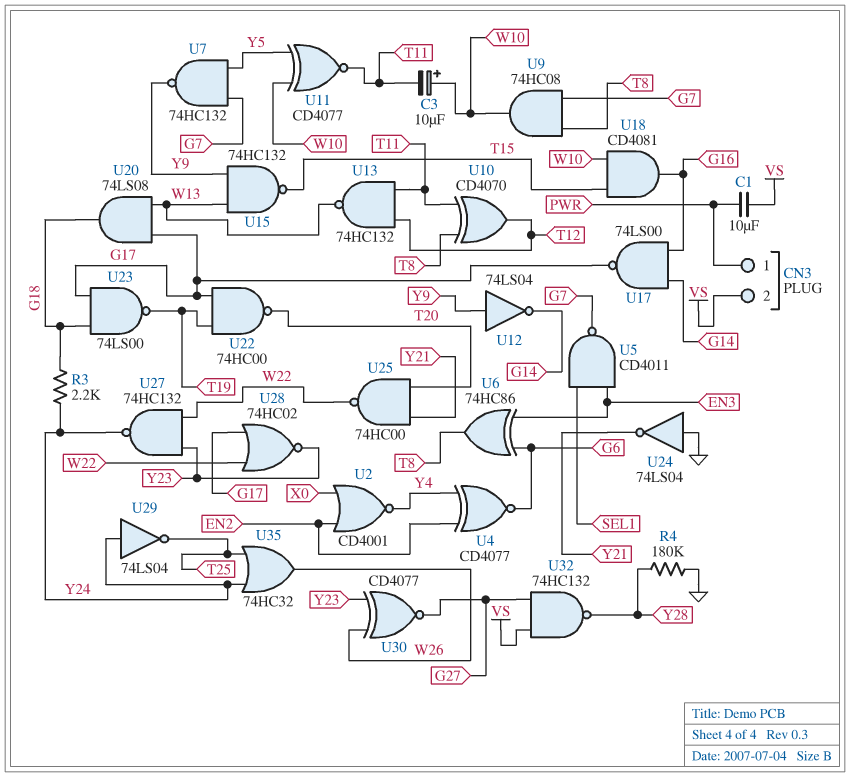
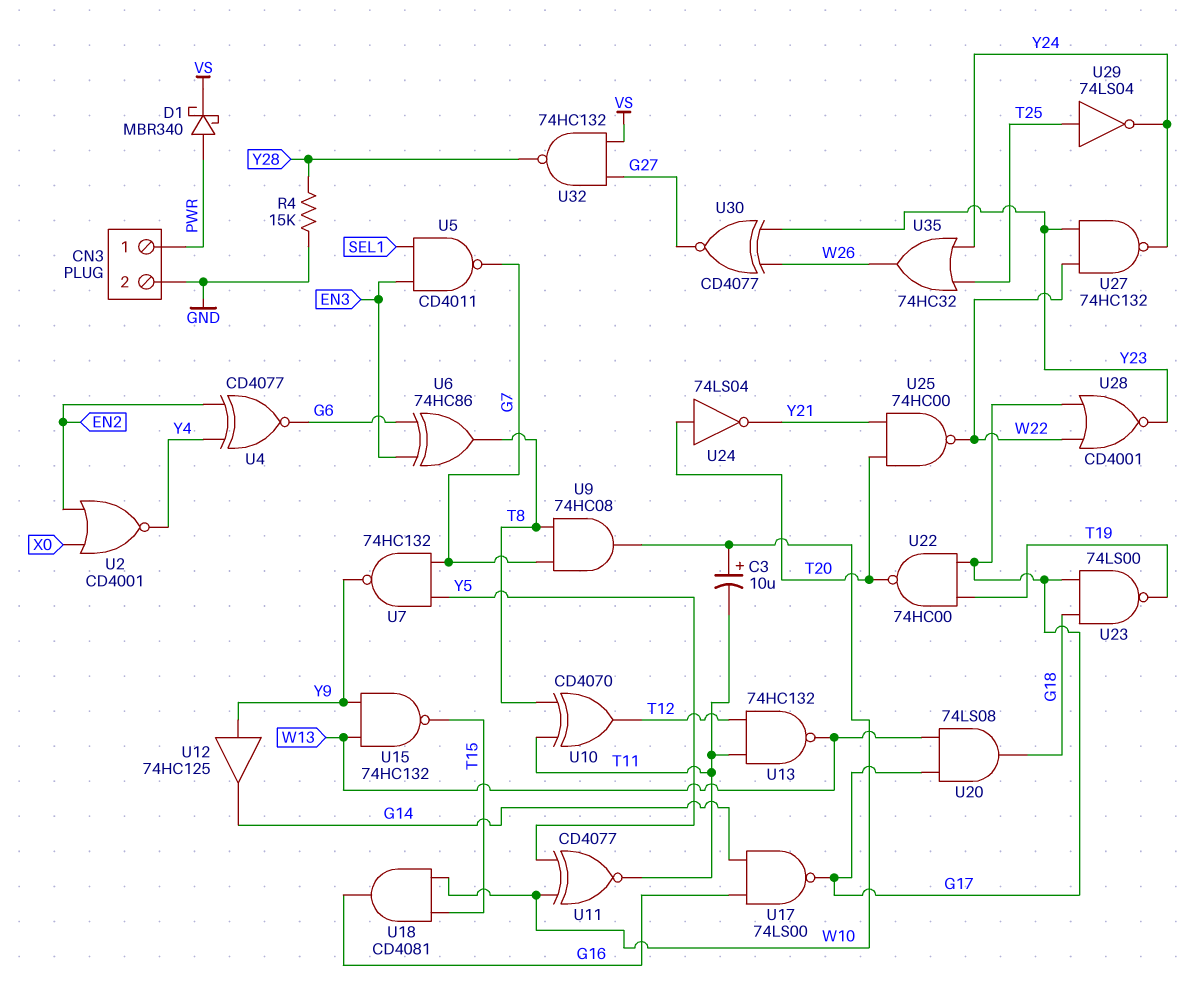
C1: 10uF (PWR, VS) -> none
CN3 pin 2: VS -> GND
D1: none -> schottky MBR340 (A PWR, K VS)
R3: 2.2k (G18, Y24) -> none
R4: 180k (GND, Y28) -> 15k (GND, Y28)
U12: NOT 74LS04 (in Y9, out G14) -> buffer 74HC125 (in Y9, out G14)
U24: NOT 74LS04 (in GND, out Y21) -> NOT 74LS04 (in T20, out Y21)
U28: NOR 74HC02 (in G17, in W22, out Y23) -> NOR CD4001 (in G17, in W22, out Y23)
U29: NOT 74LS04 (in Y24, out T25) -> NOT 74LS04 (in T25, out Y24)

